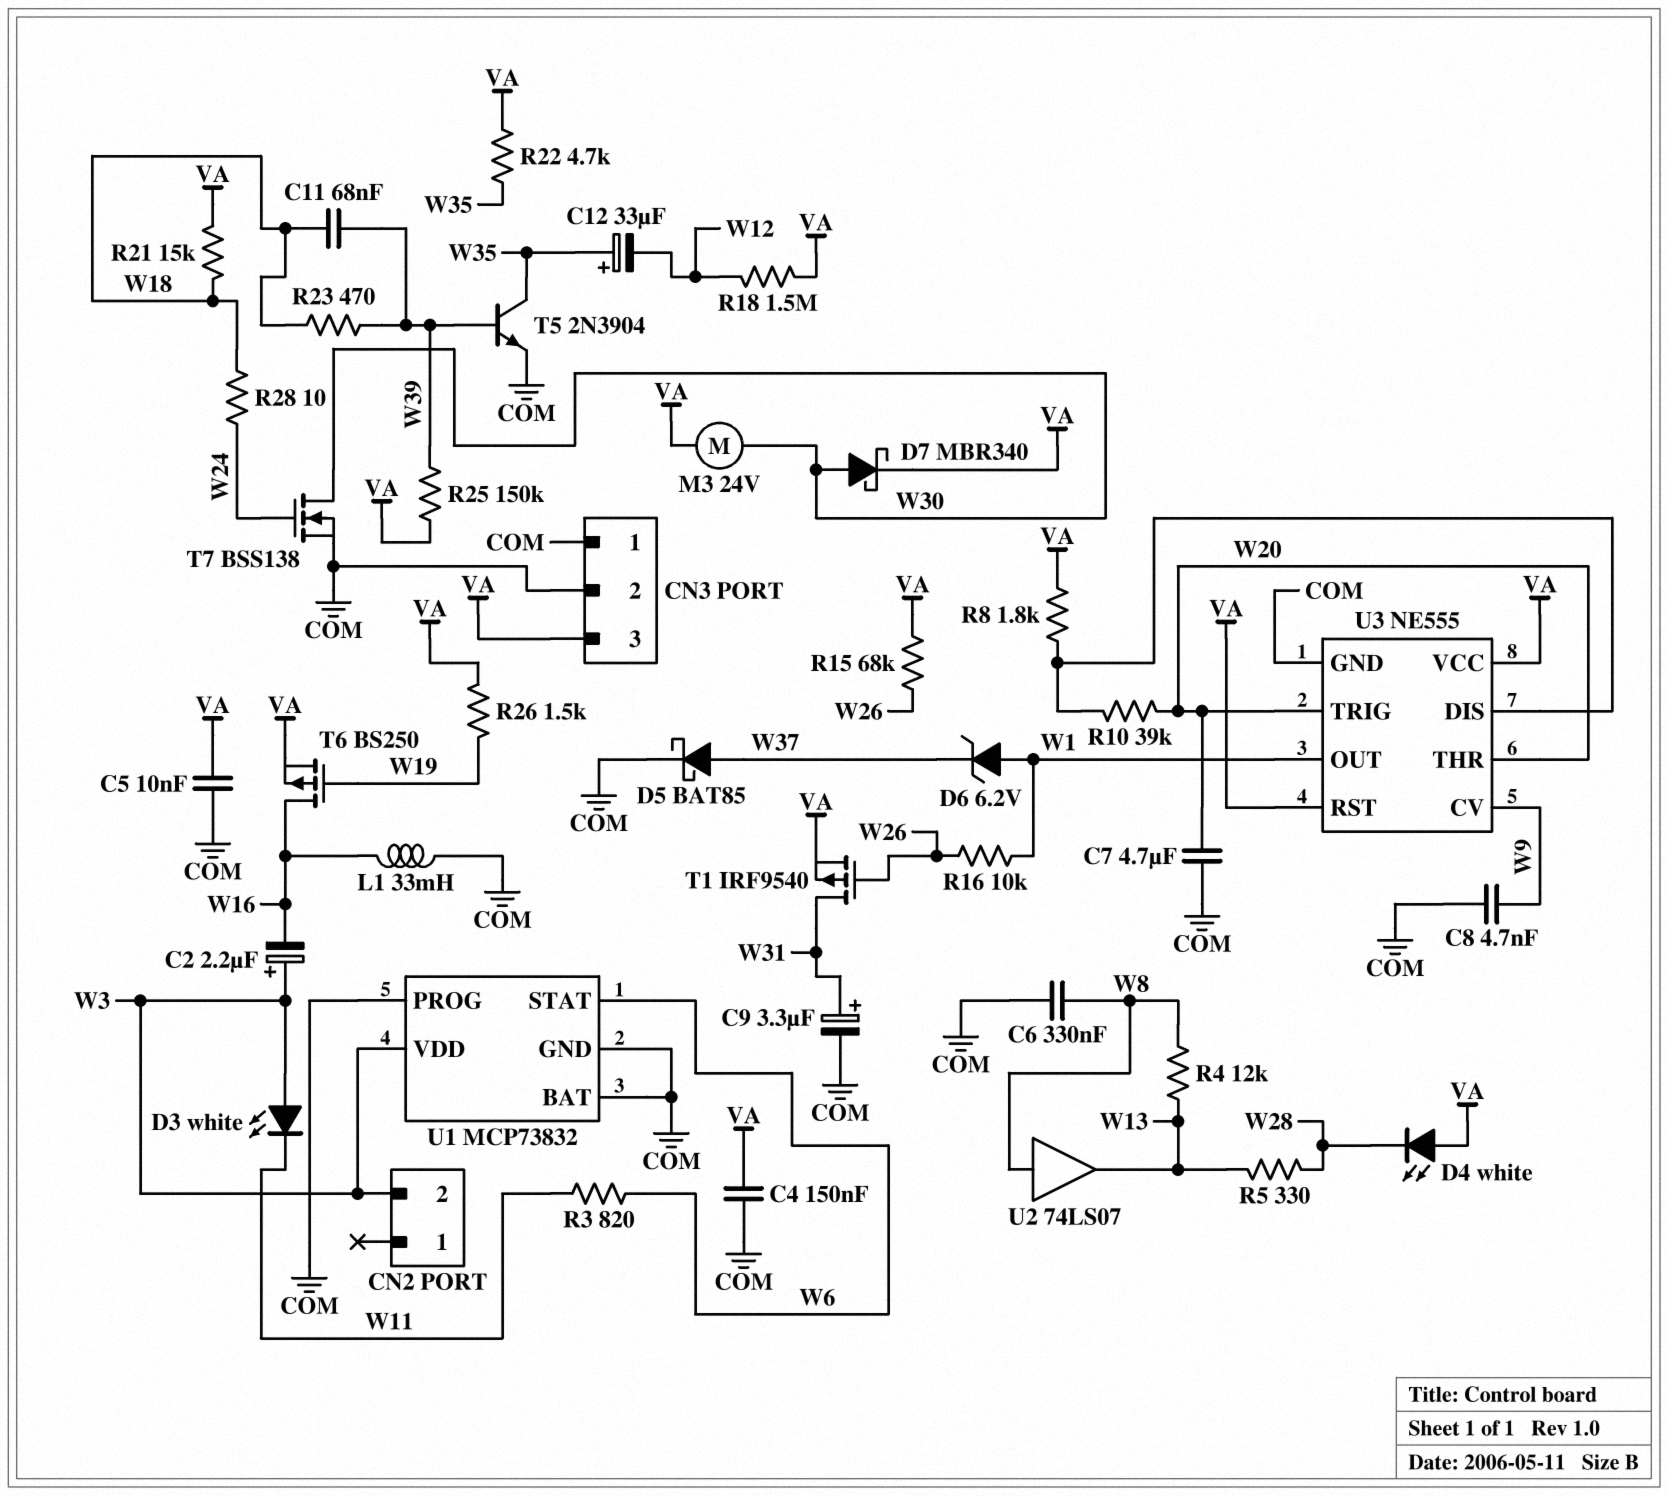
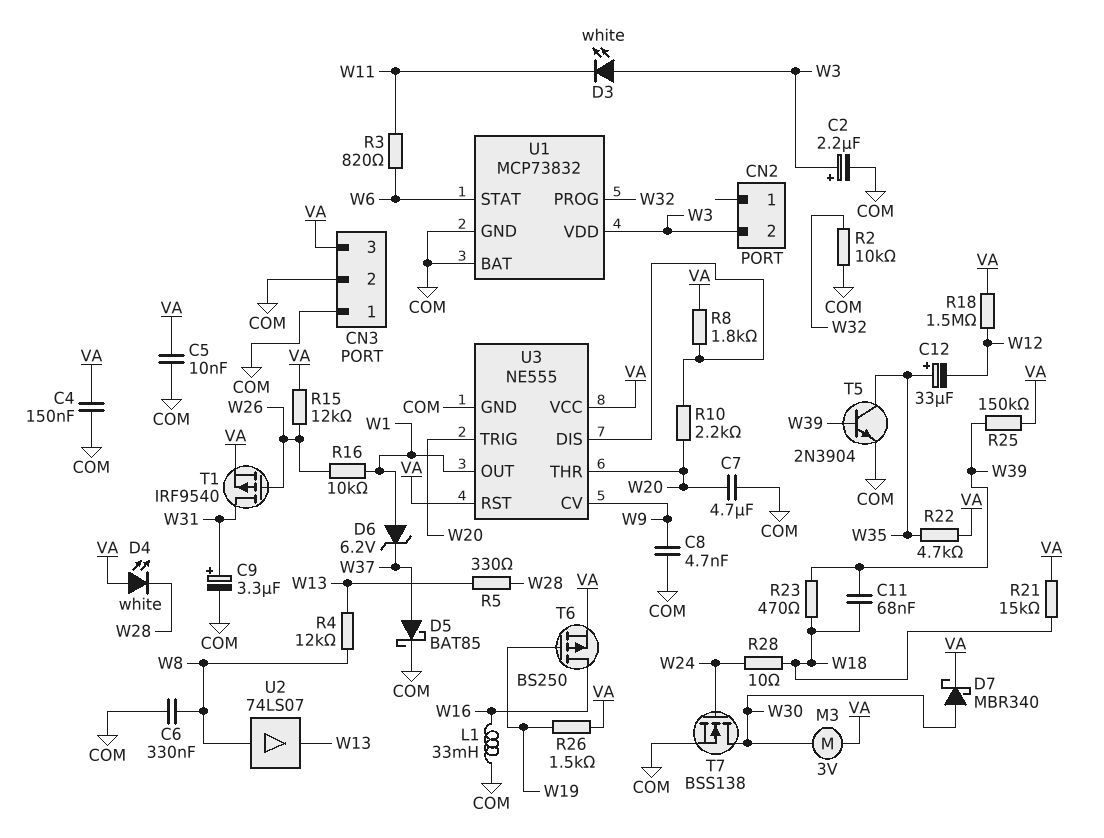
C2: 2.2uF (plus W3, minus W16) -> 2.2uF (plus W3, minus COM)
M3: motor 24V (VA, W30) -> motor 3V (VA, W30)
R2: none -> 10k (COM, W32)
R10: 39k (U3/DIS, W20) -> 2.2k (U3/DIS, W20)
R15: 68k (VA, W26) -> 12k (VA, W26)
U1 pin PROG: COM -> W32

